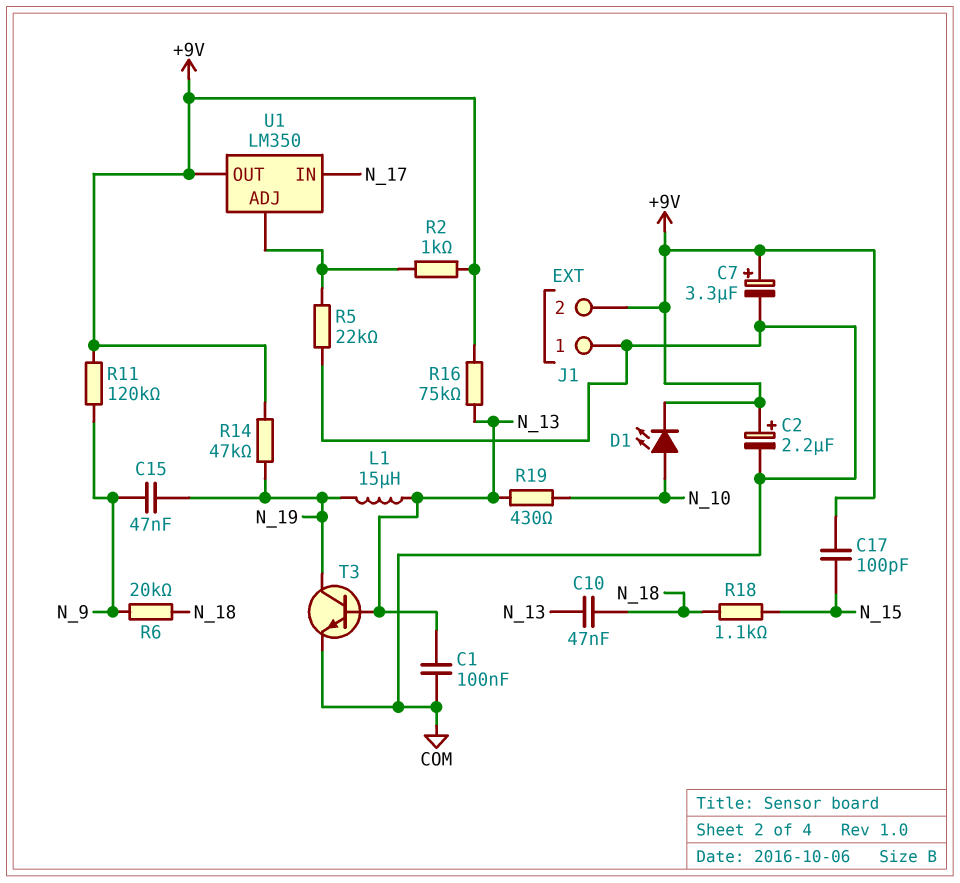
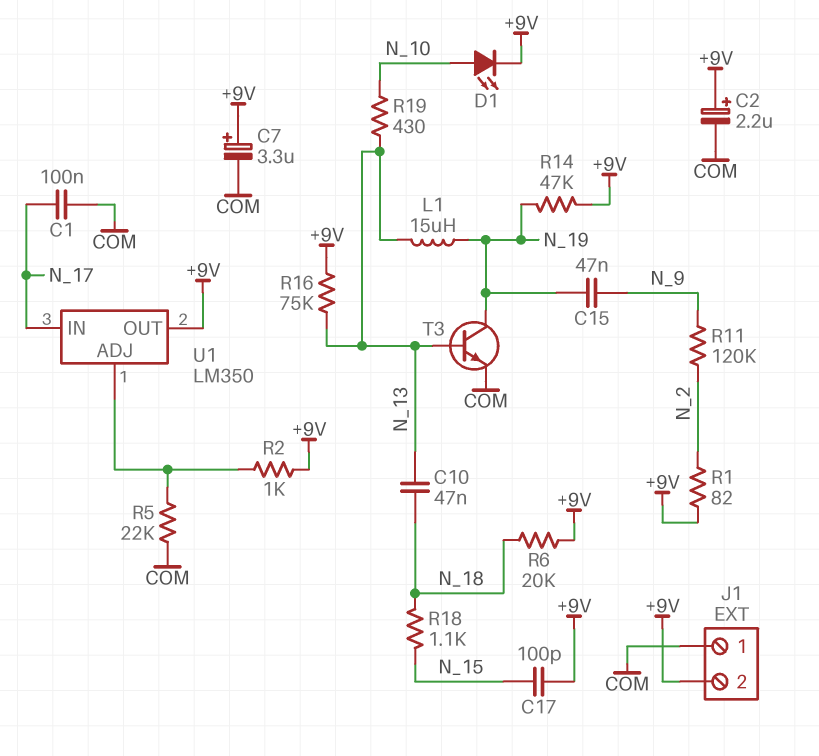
C1: 100nF (COM, N_13) -> 100nF (COM, N_17)
R1: none -> 82 (+9V, N_2)
R6: 20k (N_9, N_18) -> 20k (+9V, N_18)
R11: 120k (+9V, N_9) -> 120k (N_2, N_9)

